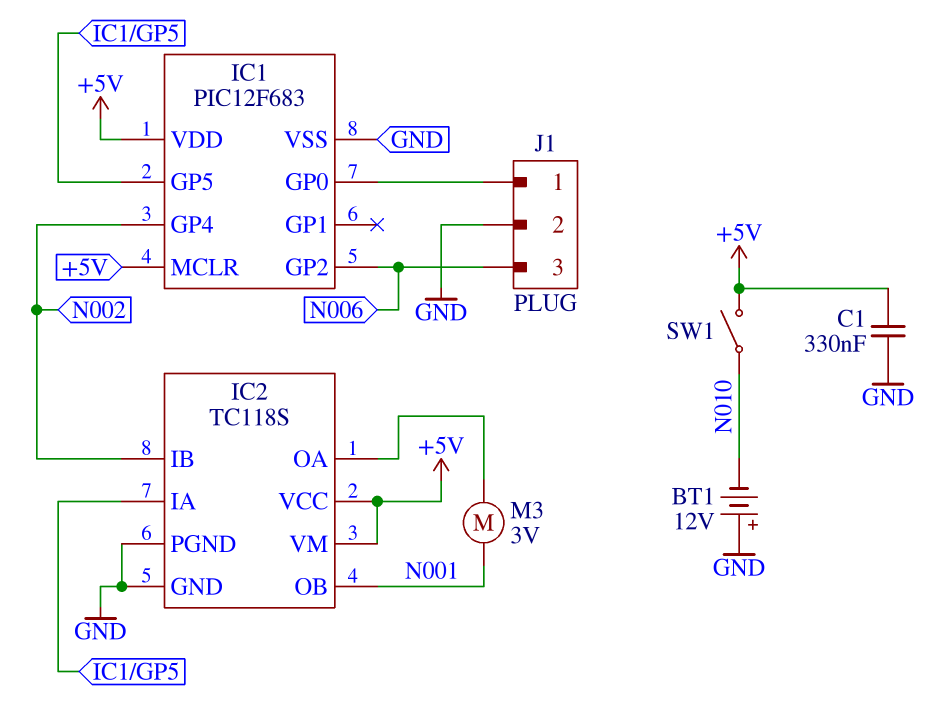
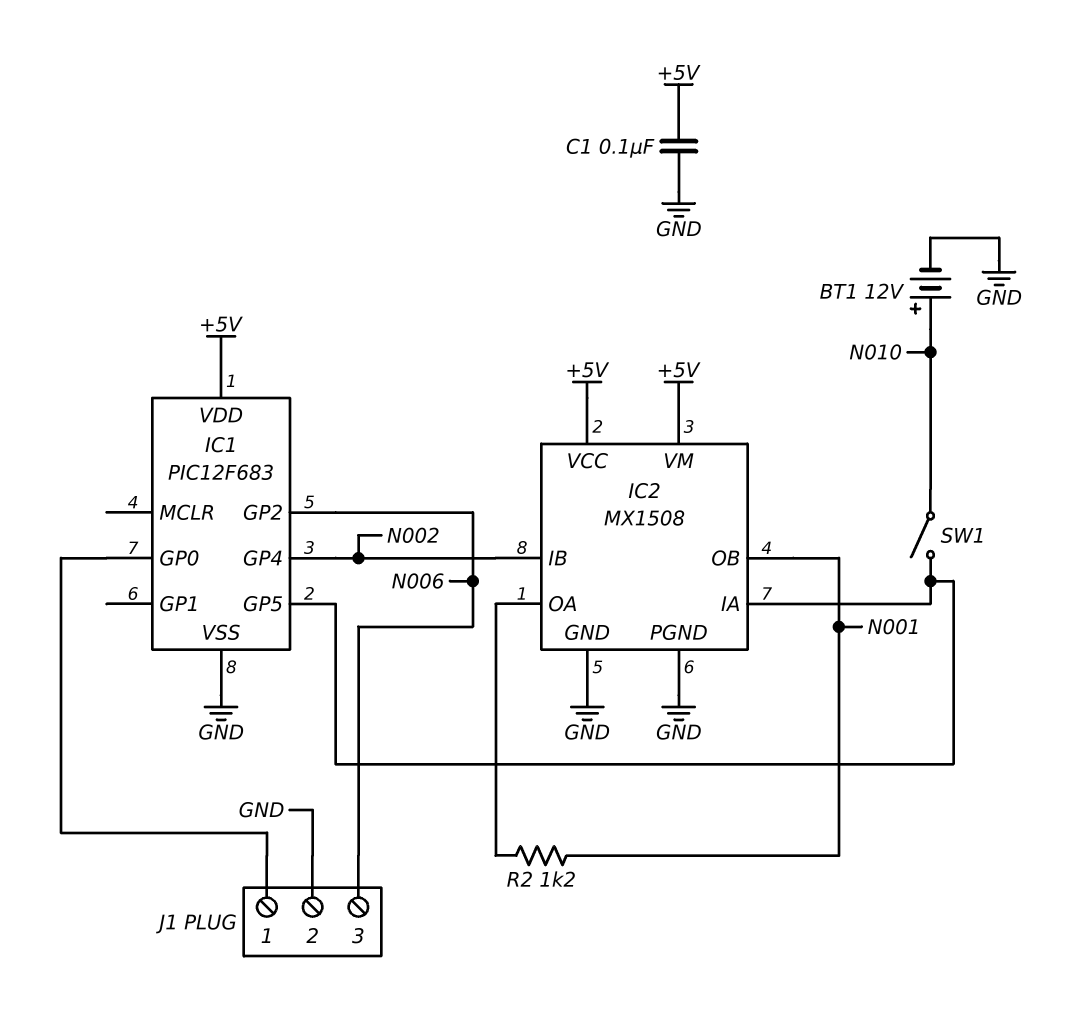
BT1: 12V (plus GND, minus N010) -> 12V (plus N010, minus GND)
C1: 330nF (+5V, GND) -> 100nF (+5V, GND)
IC1 pin MCLR: +5V -> none
IC2: TC118S -> MX1508
M3: motor 3V (IC2/OA, N001) -> none
R2: none -> 1.2k (IC2/OA, N001)
SW1: switch (+5V, N010) -> switch (IC1/GP5, N010)

